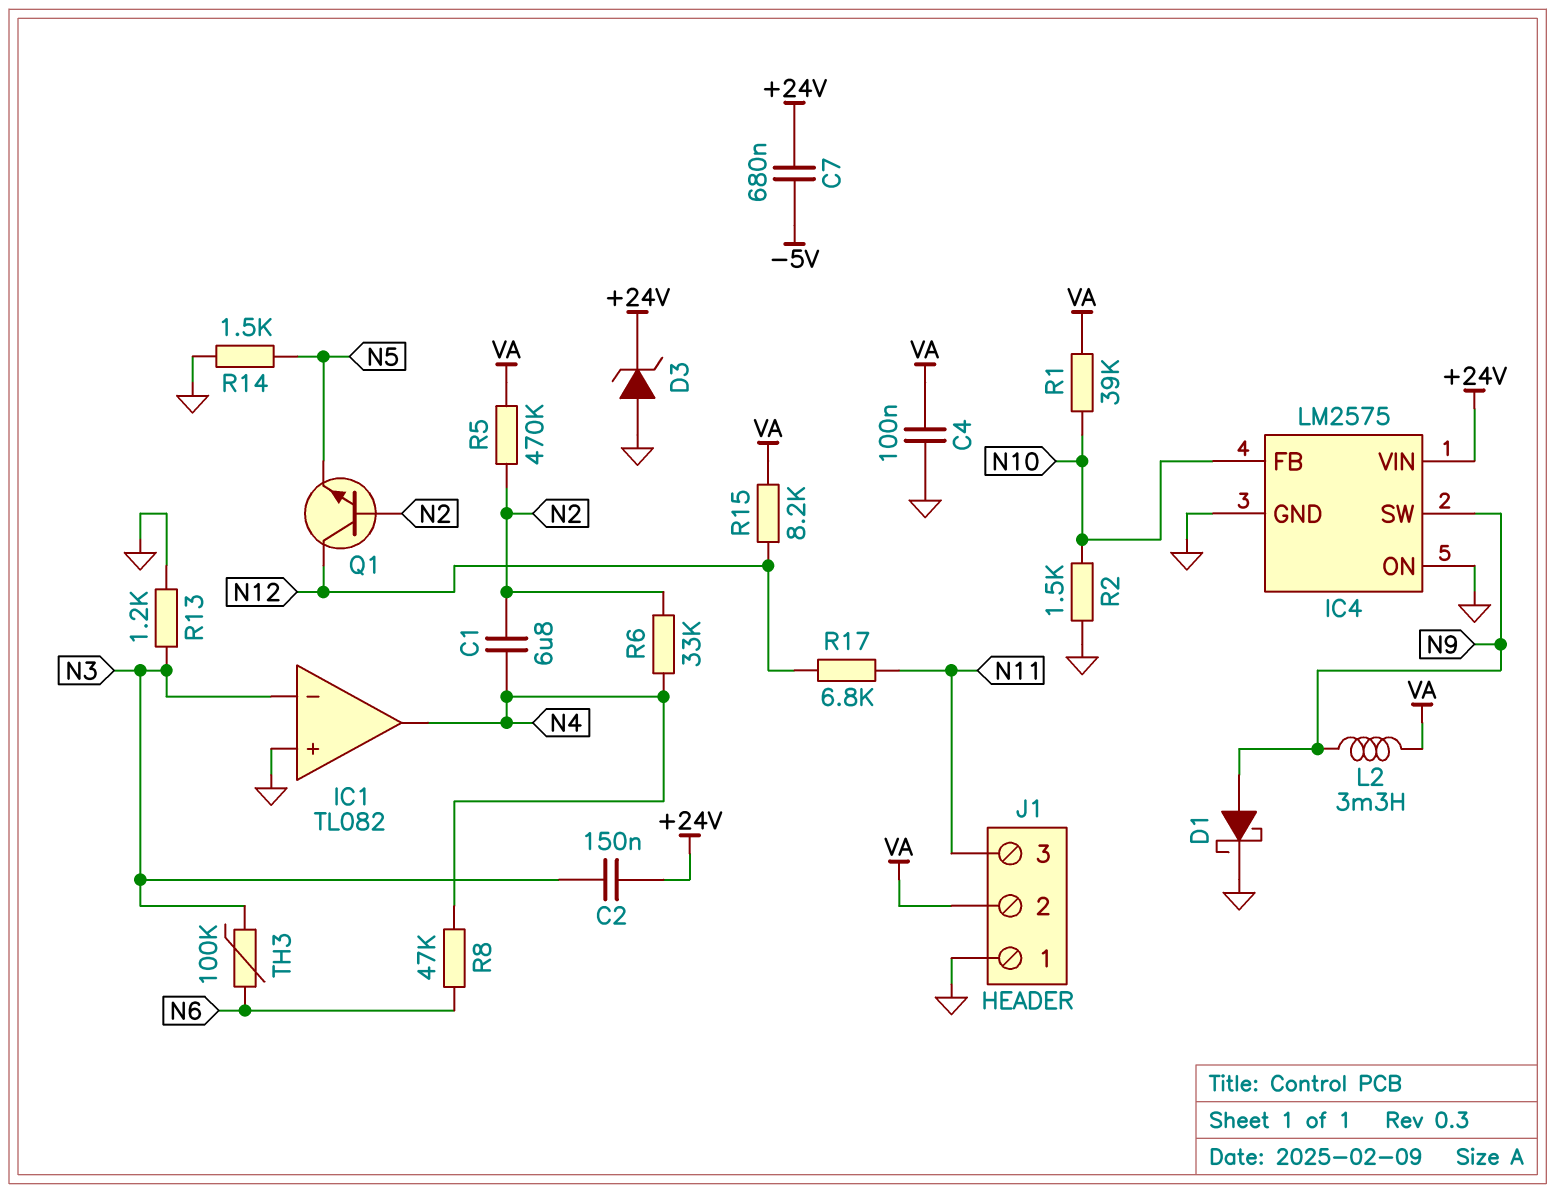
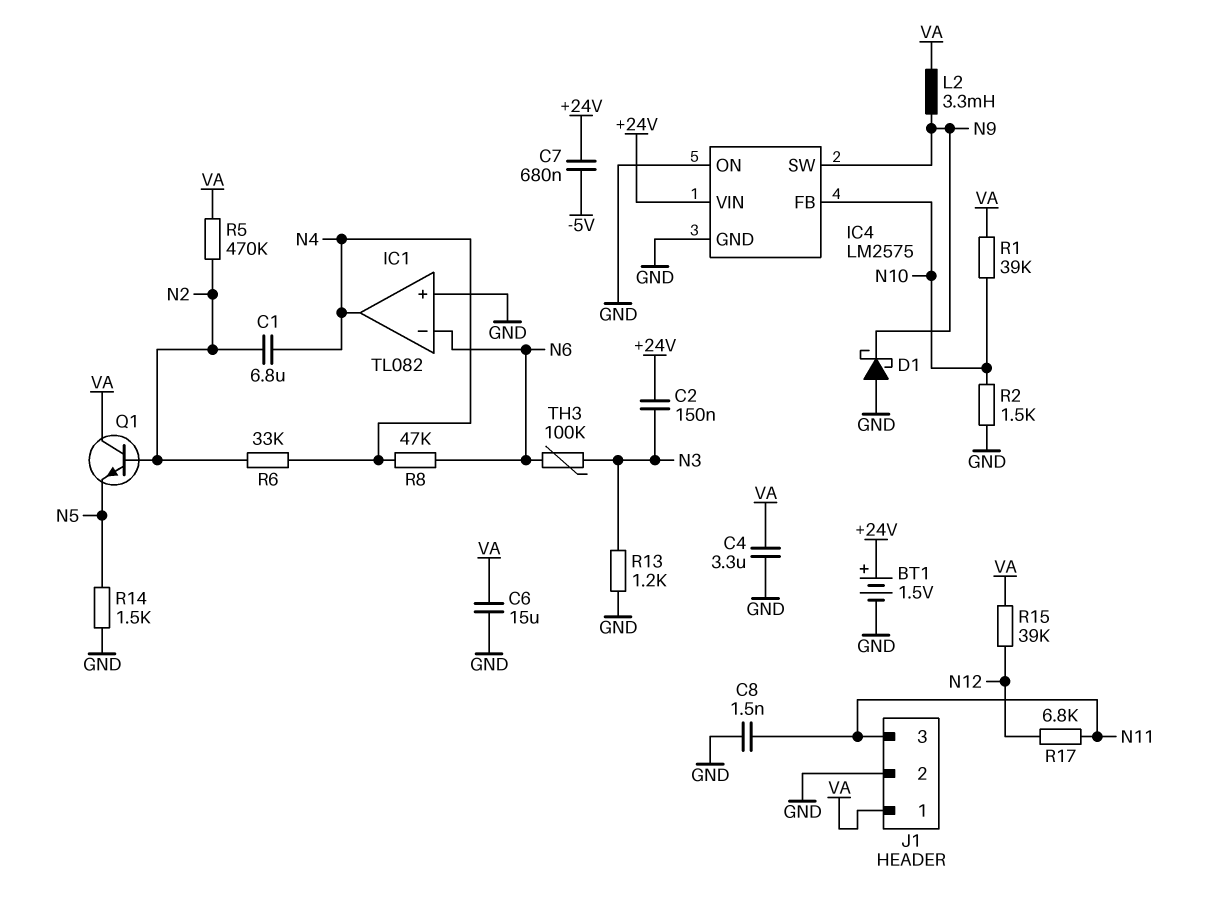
BT1: none -> 1.5V (plus +24V, minus GND)
C4: 100nF (GND, VA) -> 3.3uF (GND, VA)
C6: none -> 15uF (GND, VA)
C8: none -> 1.5nF (GND, N11)
D1: schottky (A N9, K GND) -> schottky (A GND, K N9)
D3: zener (A GND, K +24V) -> none
IC1 pin in-: N3 -> N6
J1 pin 1: GND -> VA
J1 pin 2: VA -> GND
Q1: NPN (B N2, C N12, E N5) -> NPN (B N2, C VA, E N5)
R15: 8.2k (N12, VA) -> 39k (N12, VA)

